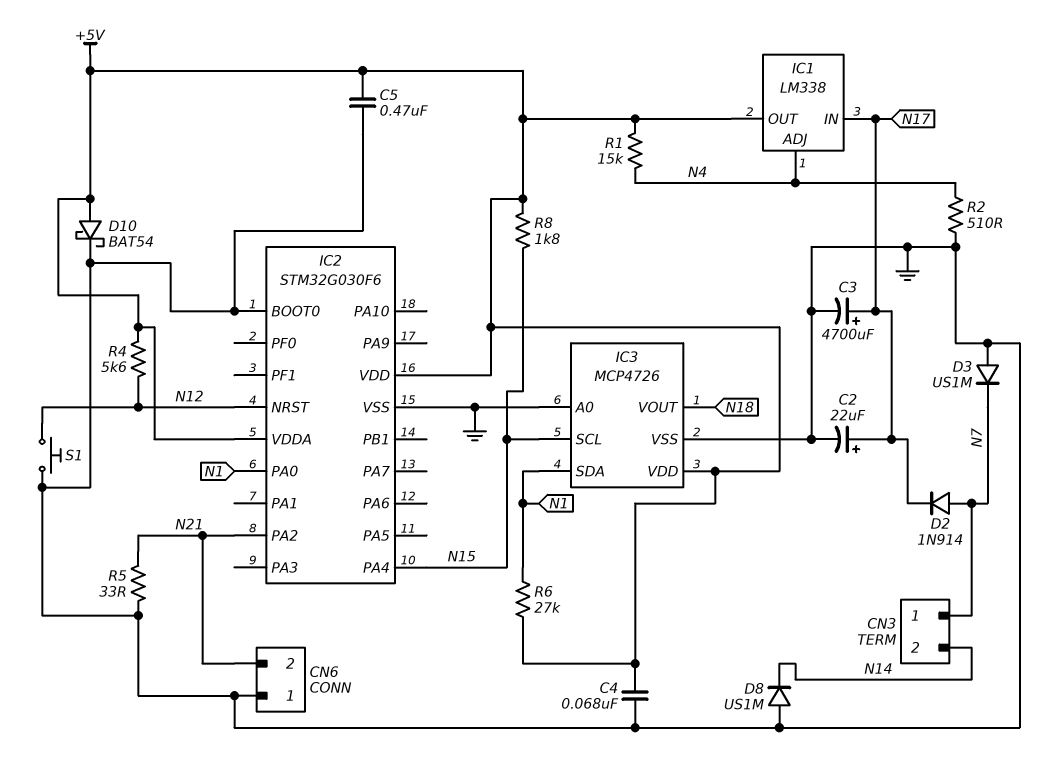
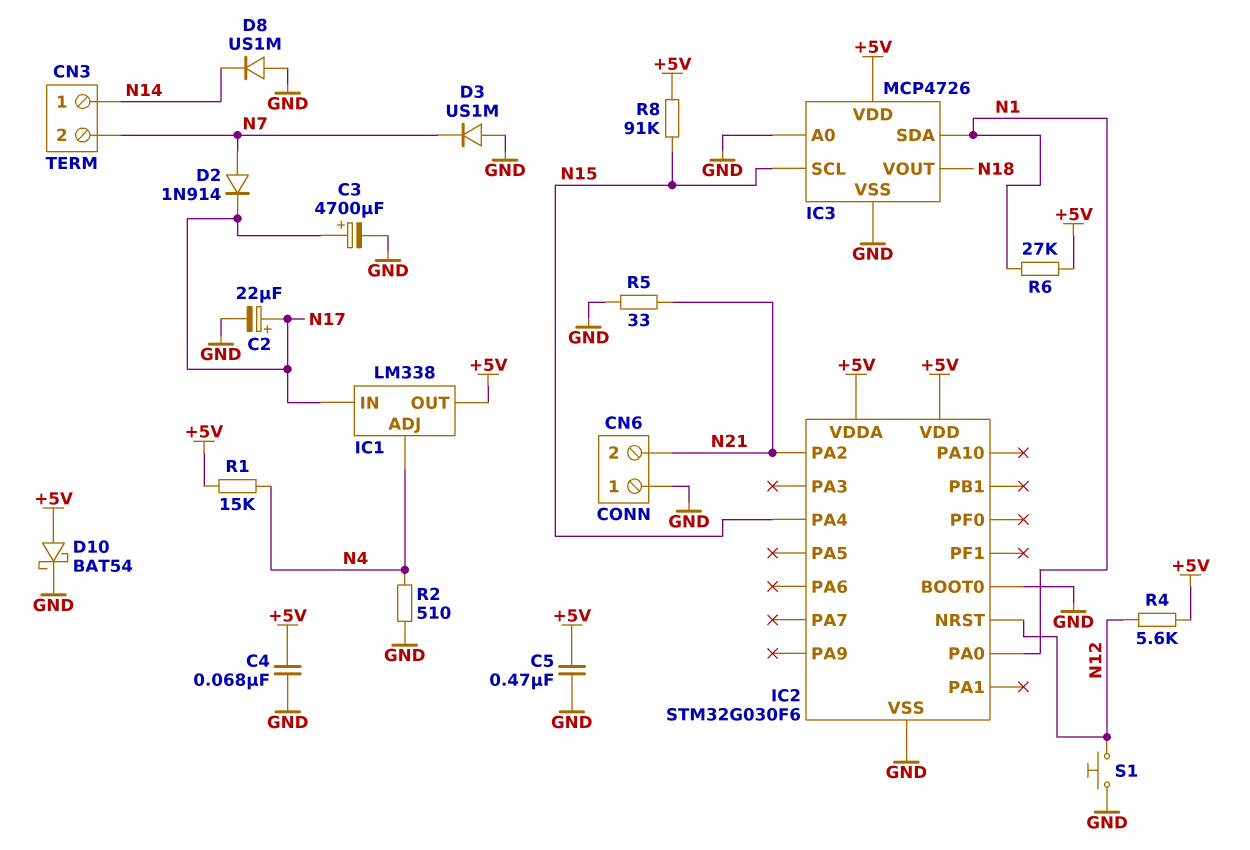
CN3 pin 1: N7 -> N14
CN3 pin 2: N14 -> N7
R8: 1.8k (+5V, N15) -> 91k (+5V, N15)

